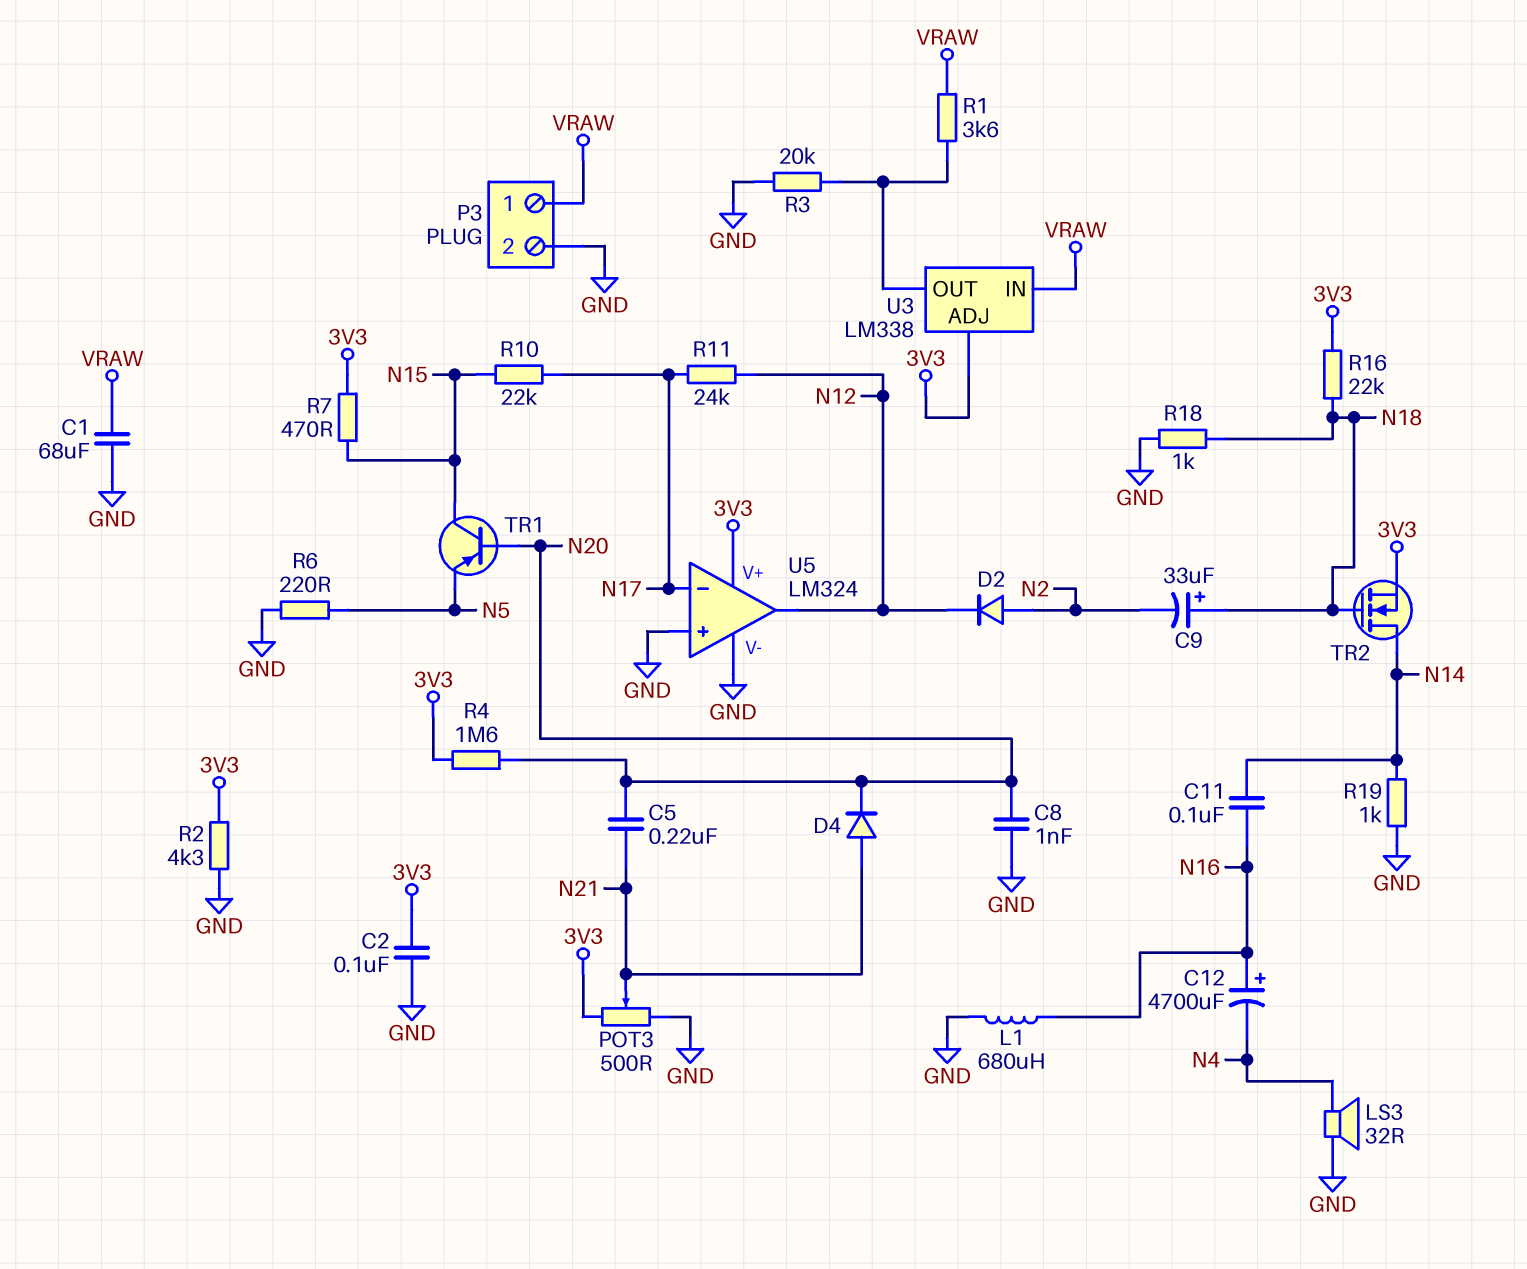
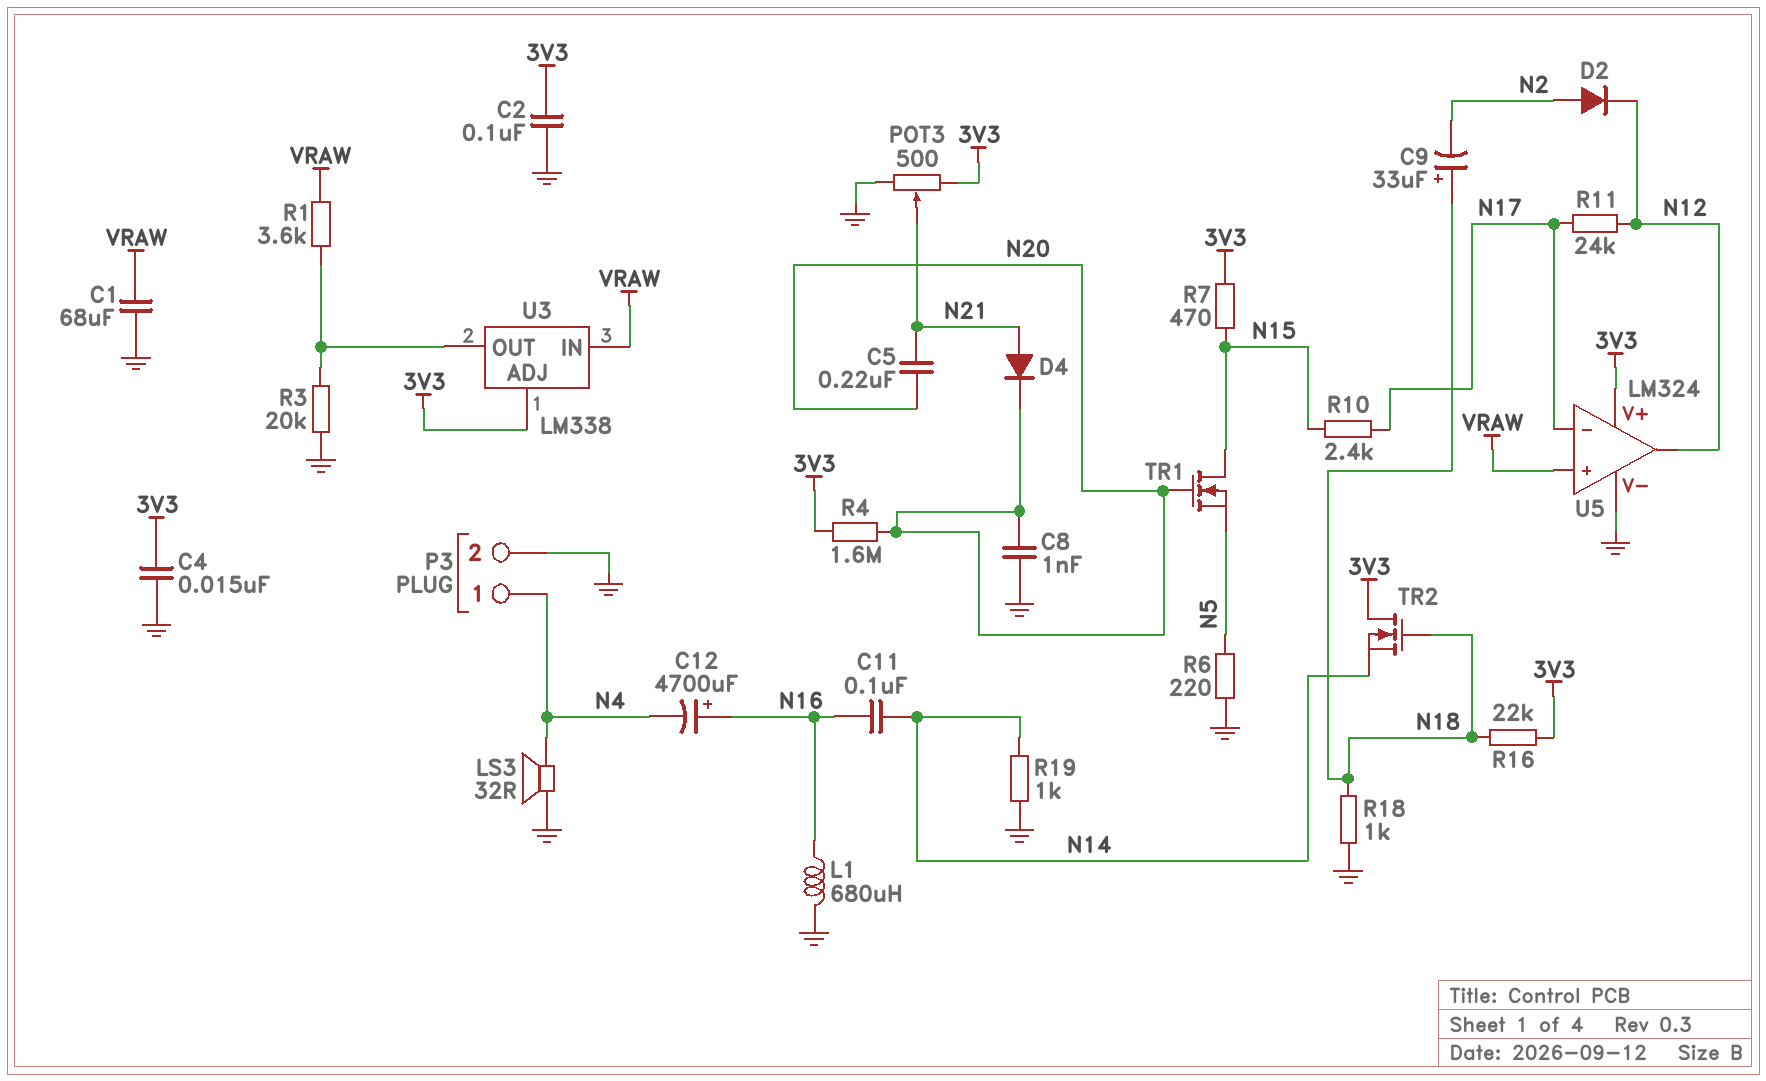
C4: none -> 15nF (3V3, GND)
P3 pin 1: VRAW -> N4
R2: 4.3k (3V3, GND) -> none
R10: 22k (N15, N17) -> 2.4k (N15, N17)
TR1: PNP (B N20, C N15, E N5) -> NMOS (G N20, D N15, S N5)
TR2: NMOS (G N18, D N14, S 3V3) -> NMOS (G N18, D 3V3, S N14)
U5 pin in+: GND -> VRAW

